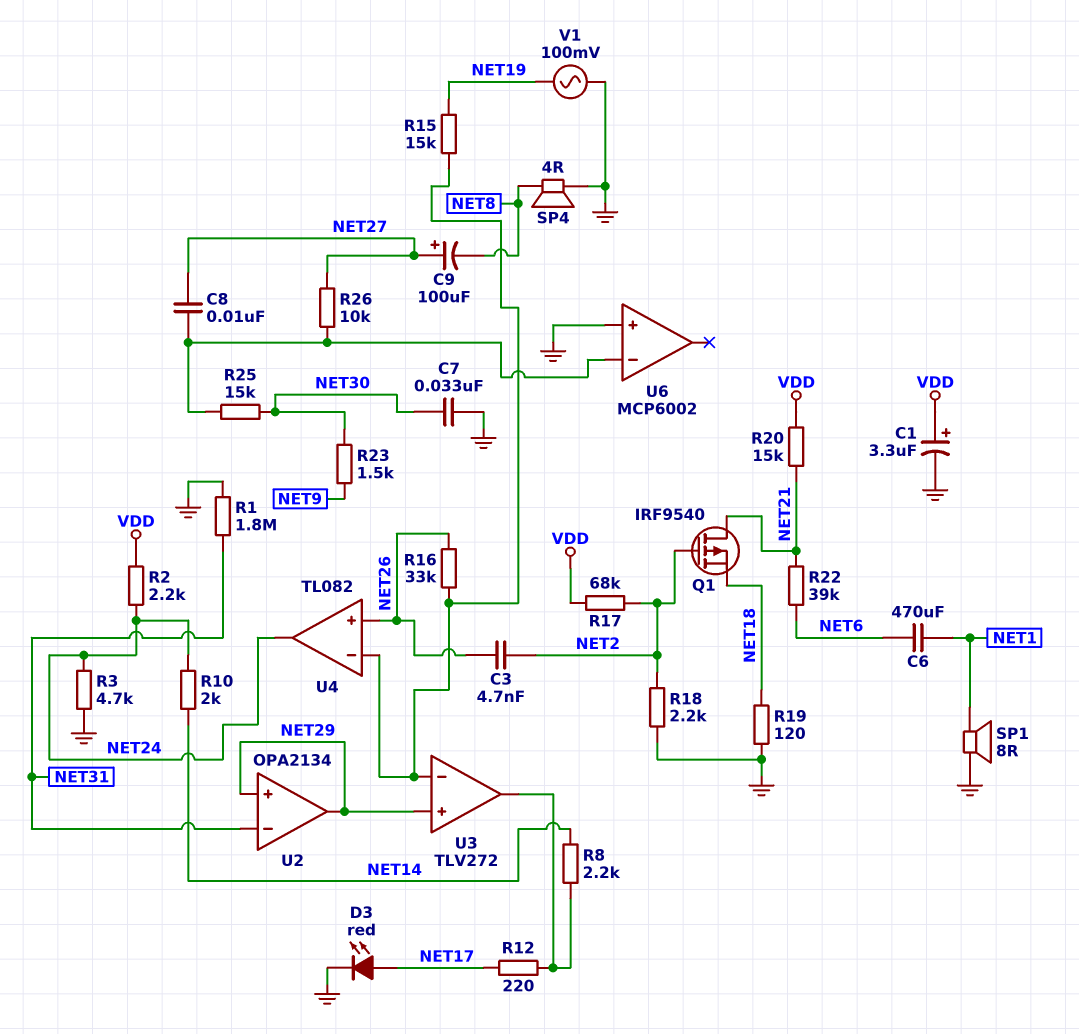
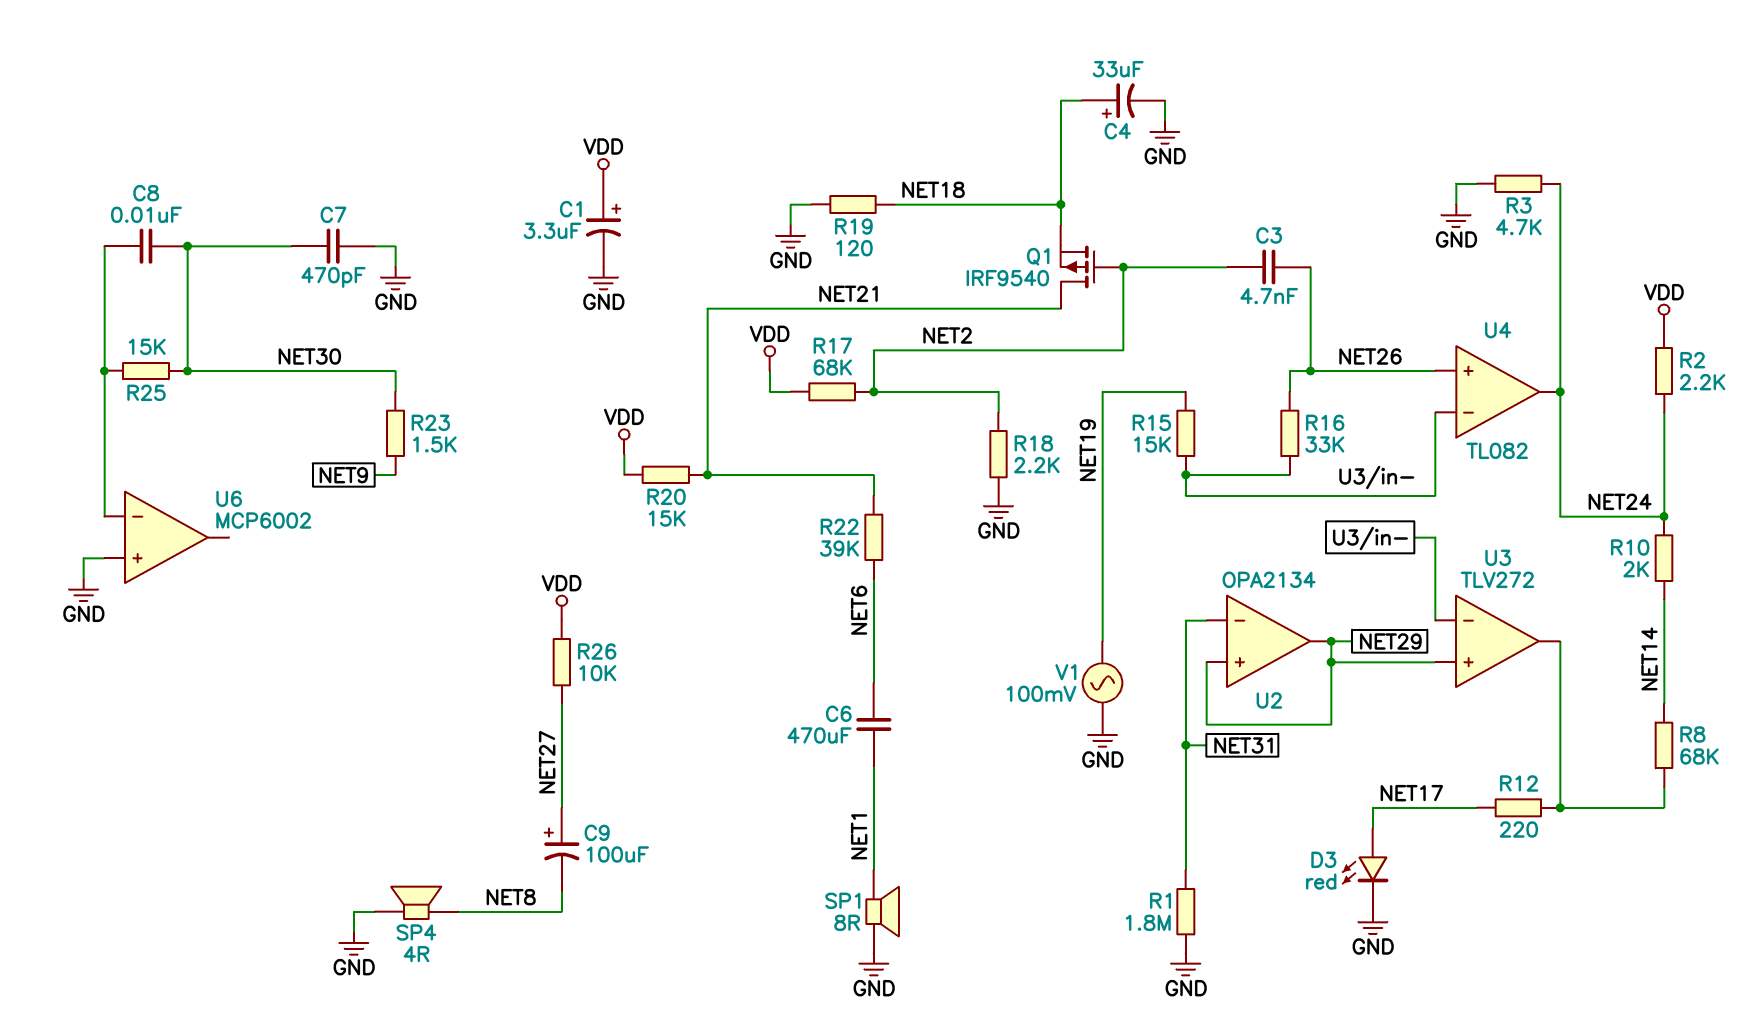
C4: none -> 33uF (plus NET18, minus GND)
C7: 33nF (GND, NET30) -> 470pF (GND, NET30)
C8: 10nF (NET27, U6/in-) -> 10nF (NET30, U6/in-)
R8: 2.2k (NET14, U3/out) -> 68k (NET14, U3/out)
R26: 10k (NET27, U6/in-) -> 10k (NET27, VDD)

